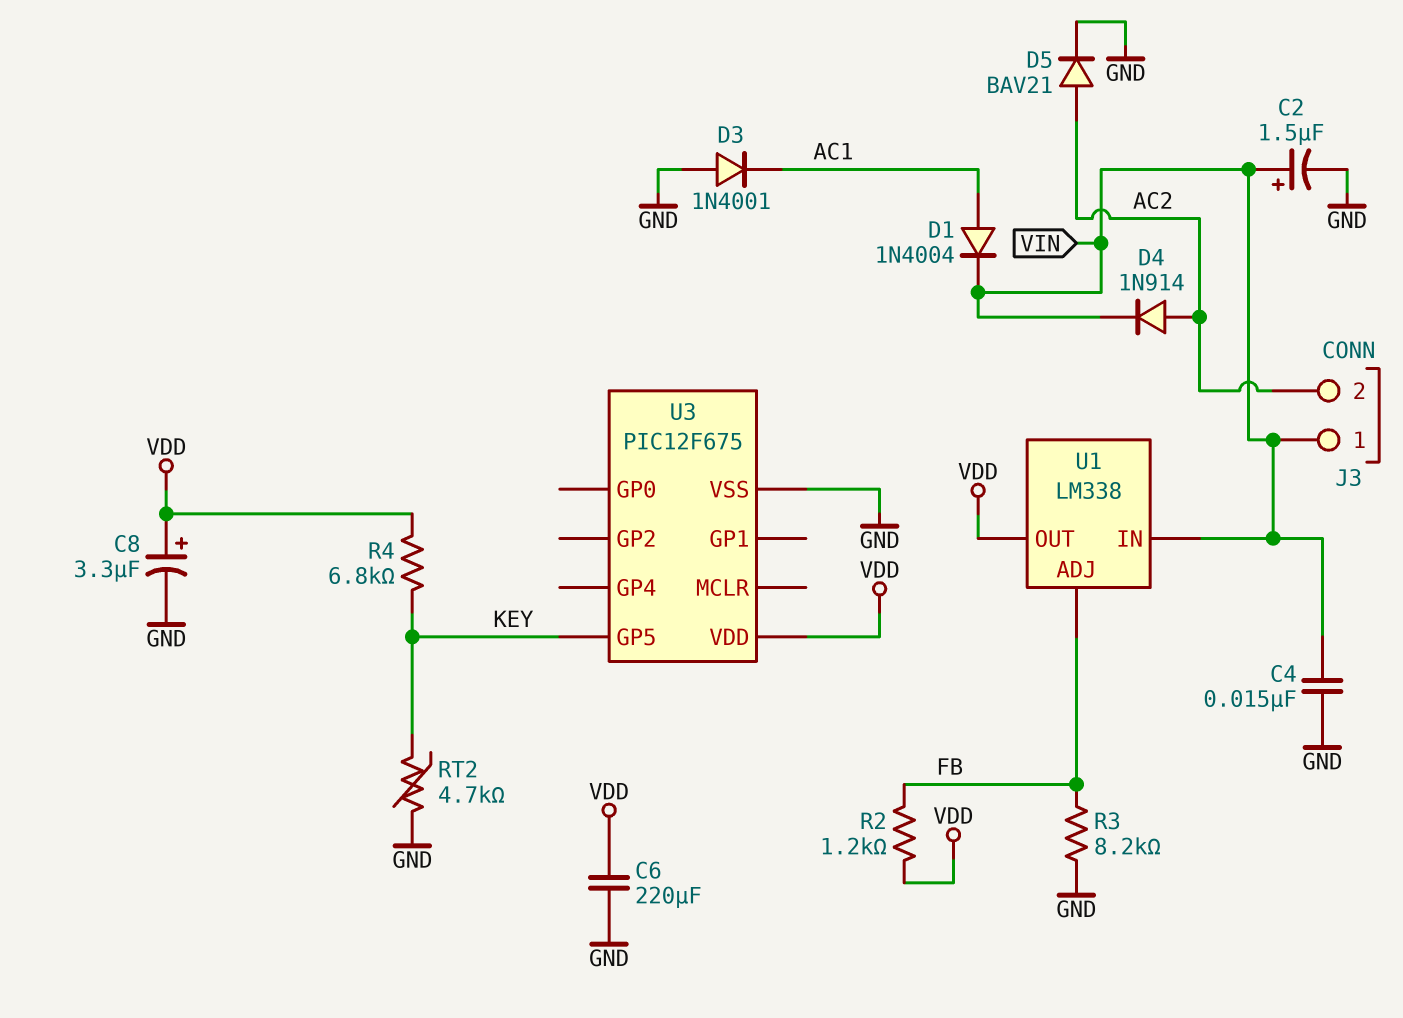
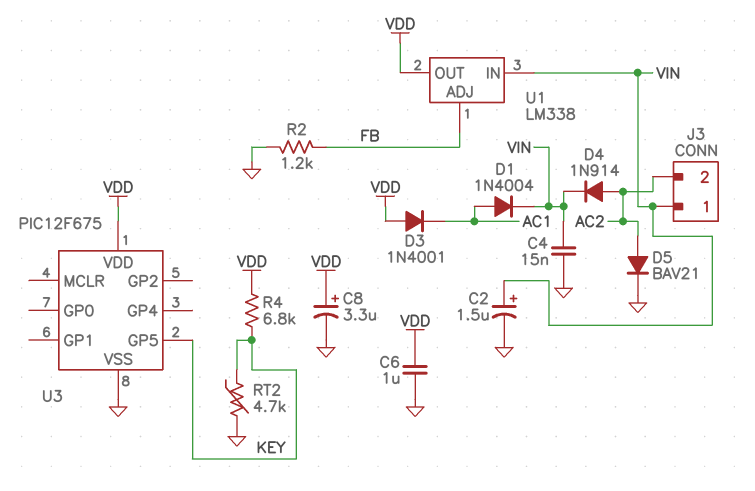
C6: 220uF (GND, VDD) -> 1uF (GND, VDD)
D3: diode 1N4001 (A GND, K AC1) -> diode 1N4001 (A VDD, K AC1)
R2: 1.2k (FB, VDD) -> 1.2k (FB, GND)
R3: 8.2k (FB, GND) -> none

